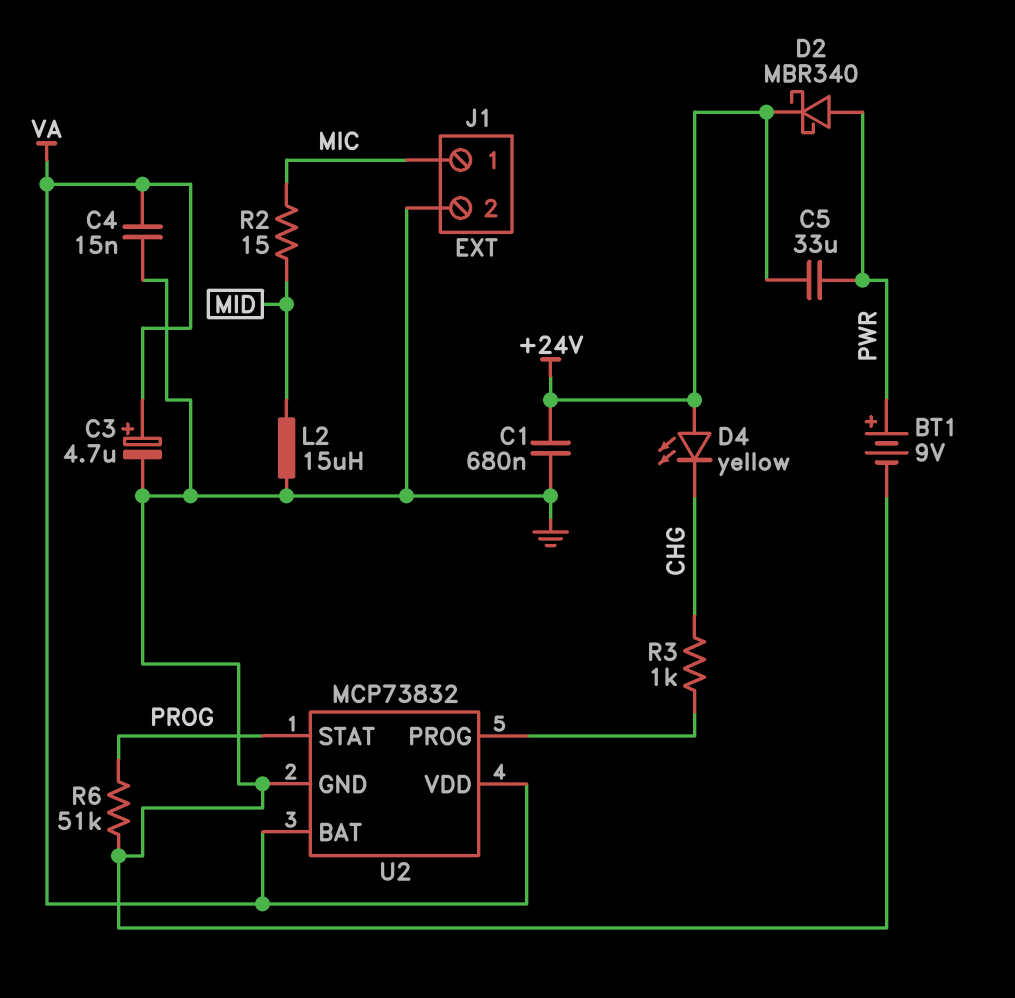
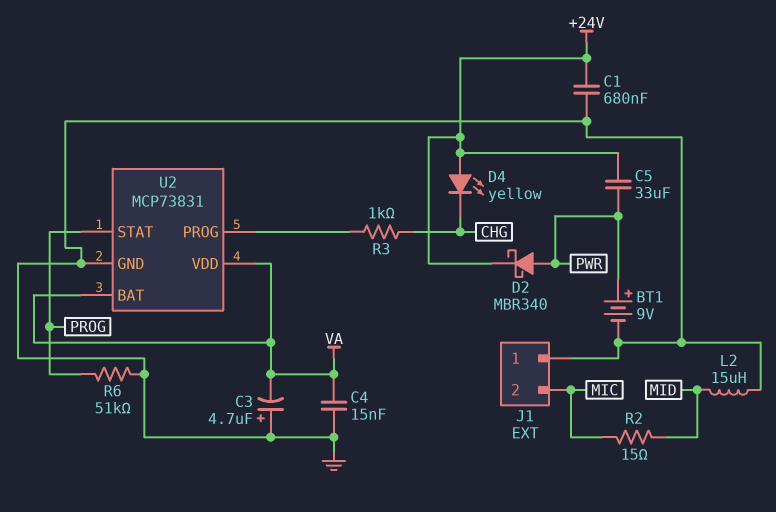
C3: 4.7uF (plus VA, minus GND) -> 4.7uF (plus GND, minus VA)
J1 pin 1: MIC -> GND
J1 pin 2: GND -> MIC
U2: MCP73832 -> MCP73831

